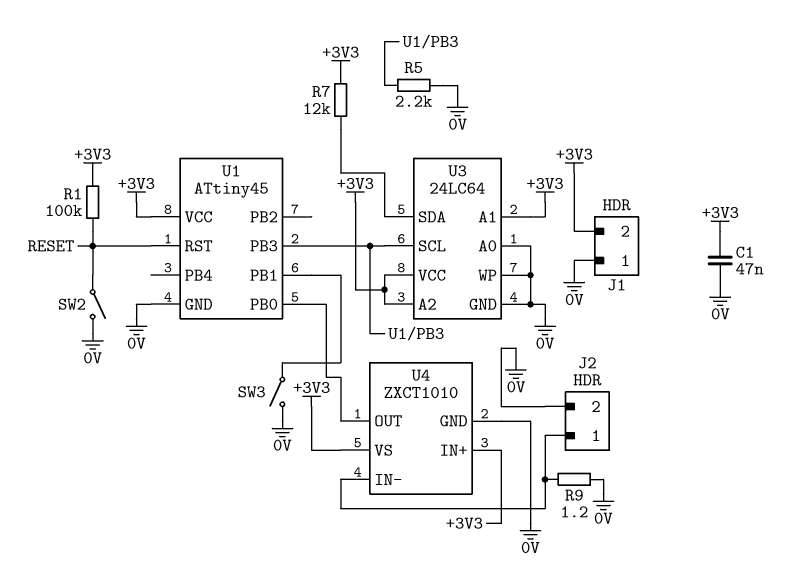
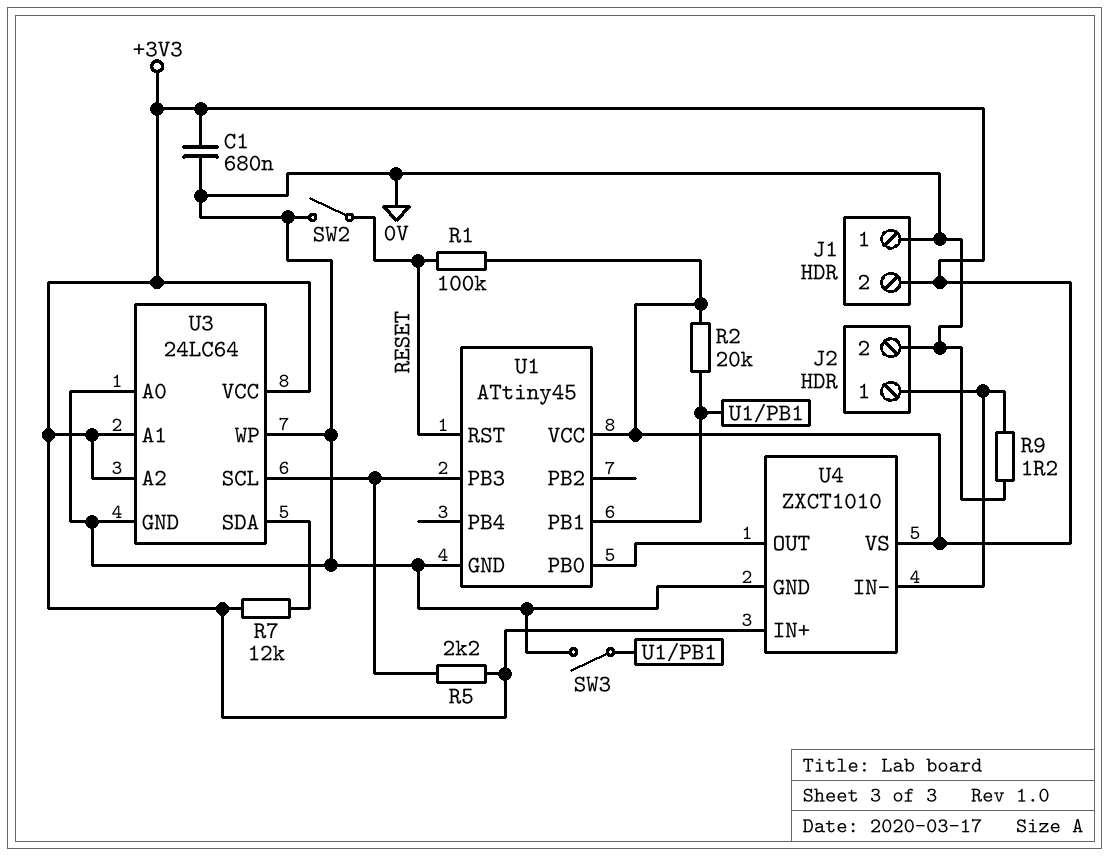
C1: 47nF (+3V3, 0V) -> 680nF (+3V3, 0V)
R2: none -> 20k (+3V3, U1/PB1)
R5: 2.2k (0V, U1/PB3) -> 2.2k (+3V3, U1/PB3)

